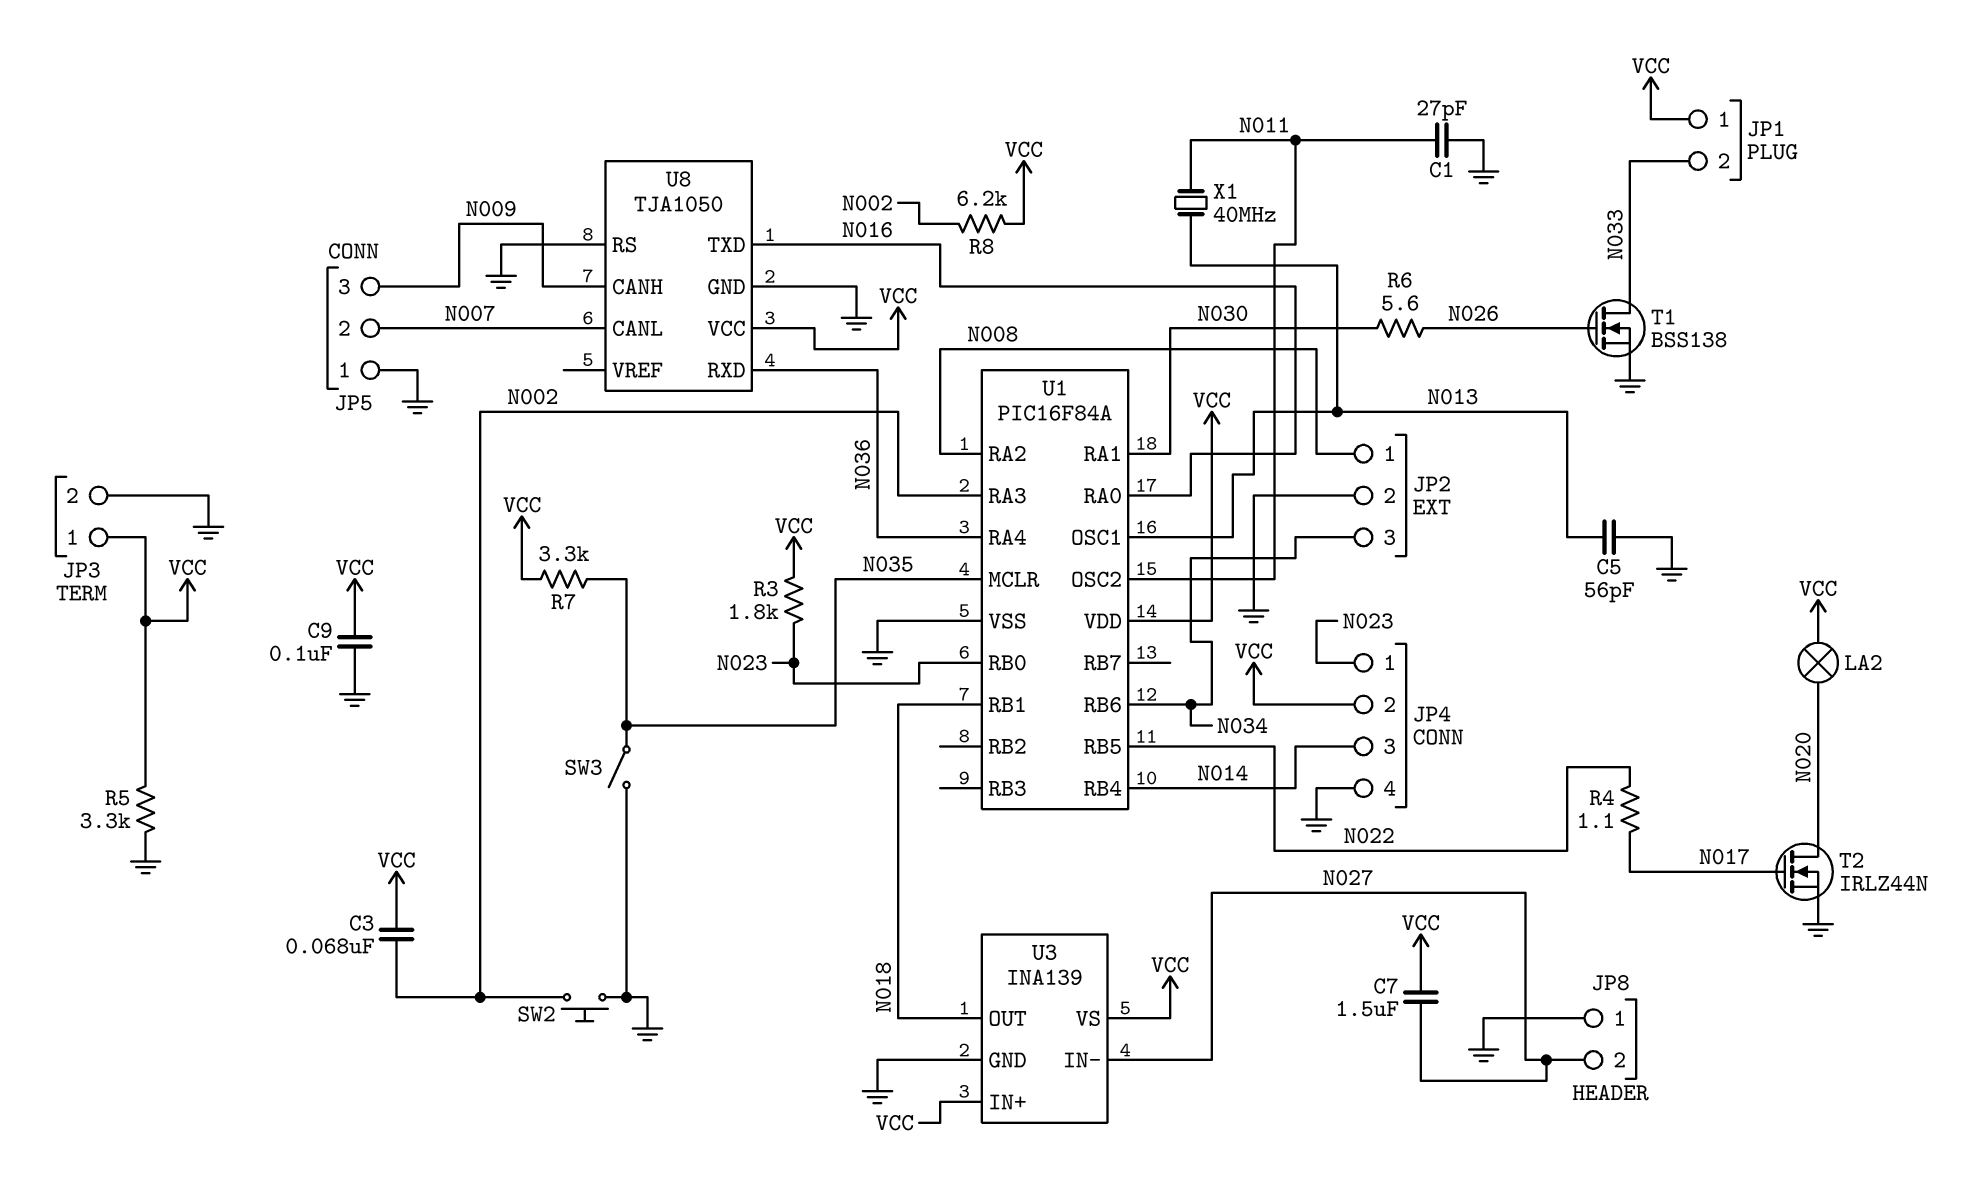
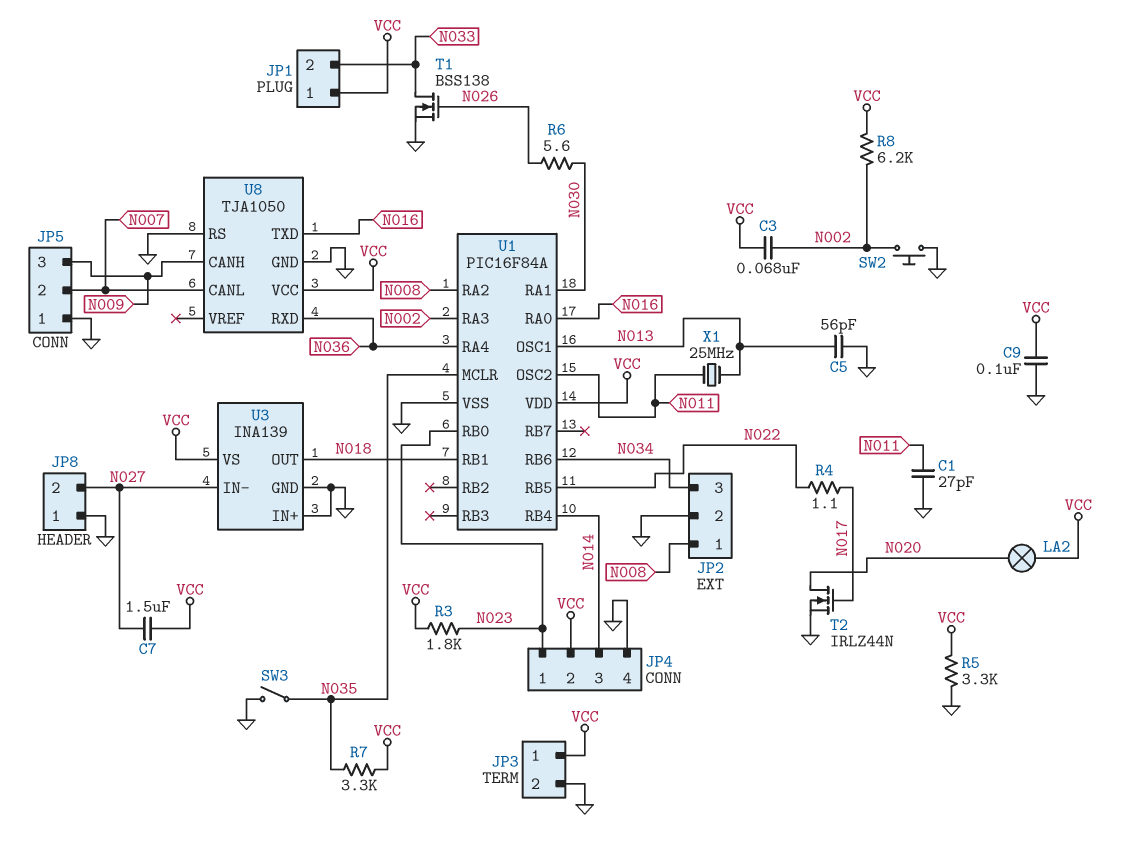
U3 pin IN+: VCC -> GND
X1: 40MHz (N011, N013) -> 25MHz (N011, N013)

